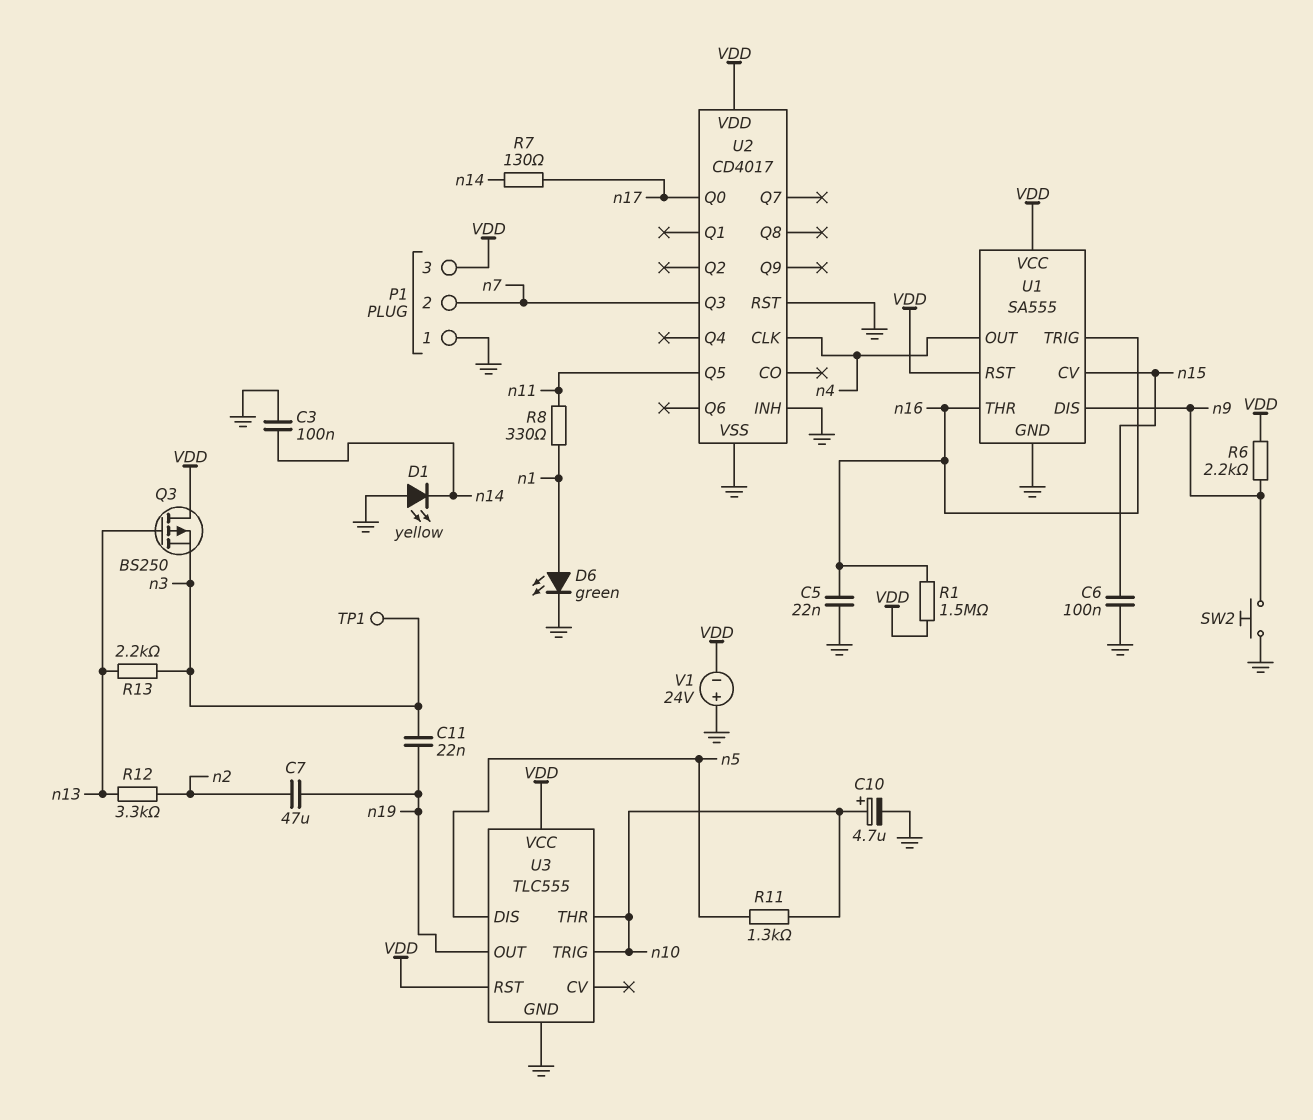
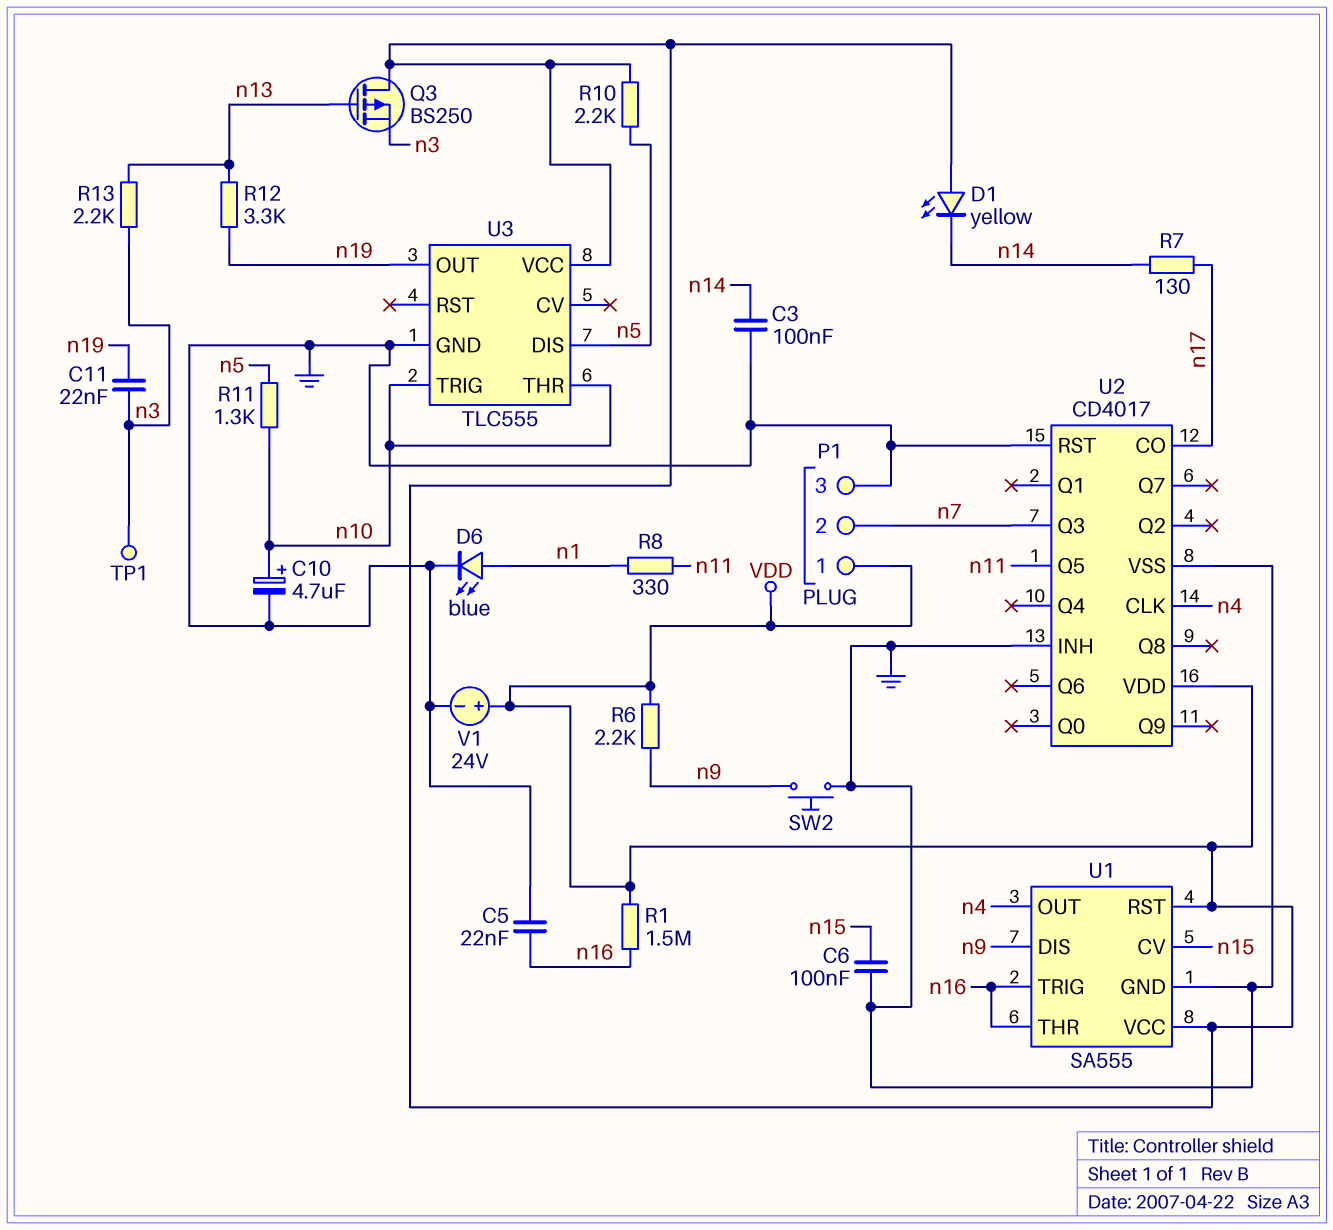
C7: 47uF (n2, n19) -> none
D1: LED yellow (A GND, K n14) -> LED yellow (A VDD, K n14)
D6: LED green (A n1, K GND) -> LED blue (A n1, K GND)
P1 pin 1: GND -> VDD
P1 pin 3: VDD -> GND
R10: none -> 2.2k (VDD, n5)
R12: 3.3k (n2, n13) -> 3.3k (n13, n19)
U2 pin CO: none -> n17
U2 pin Q0: n17 -> none
U3 pin RST: VDD -> none
V1: 24V (plus GND, minus VDD) -> 24V (plus VDD, minus GND)

